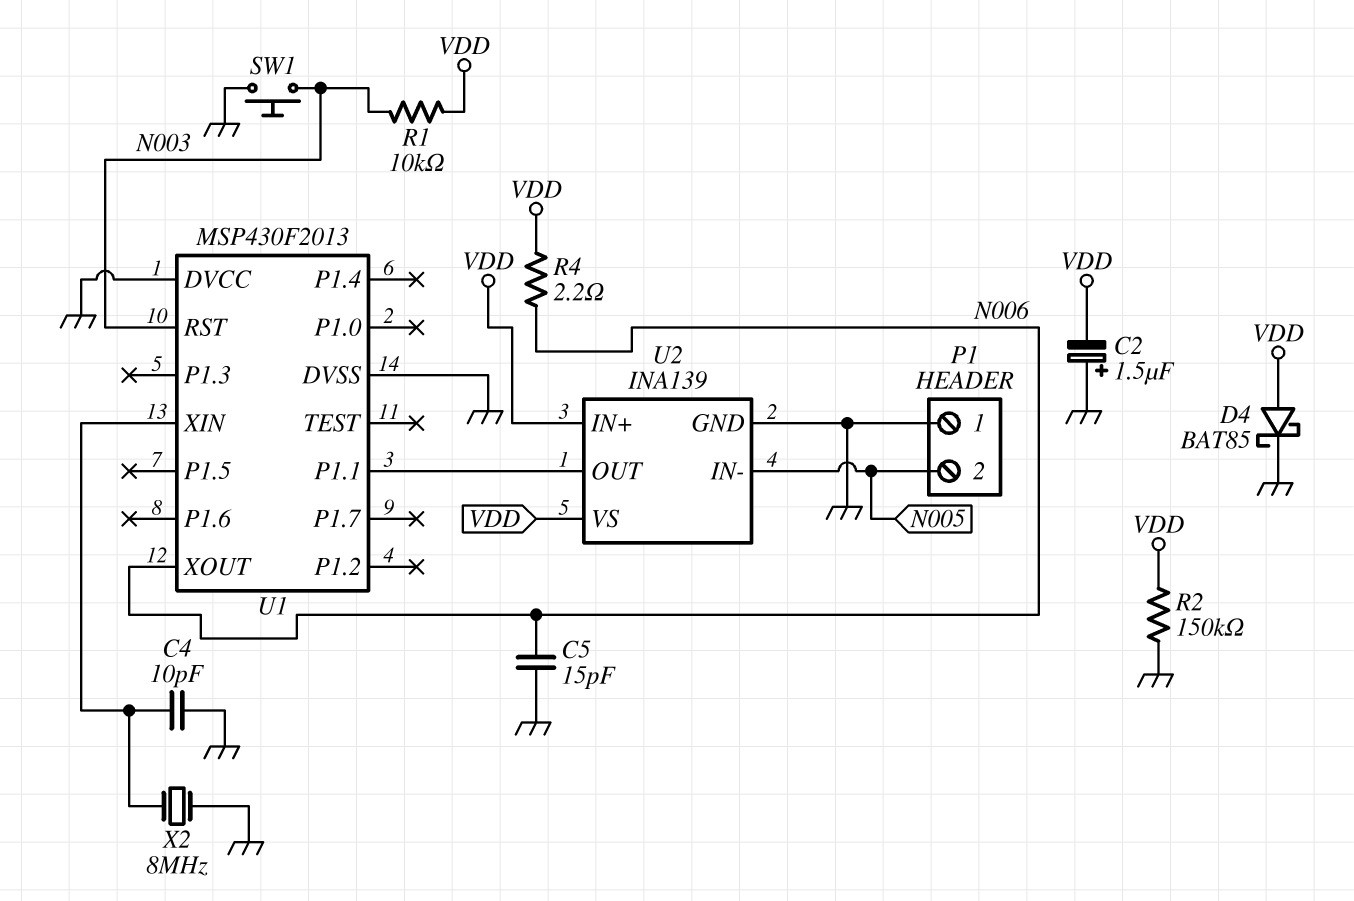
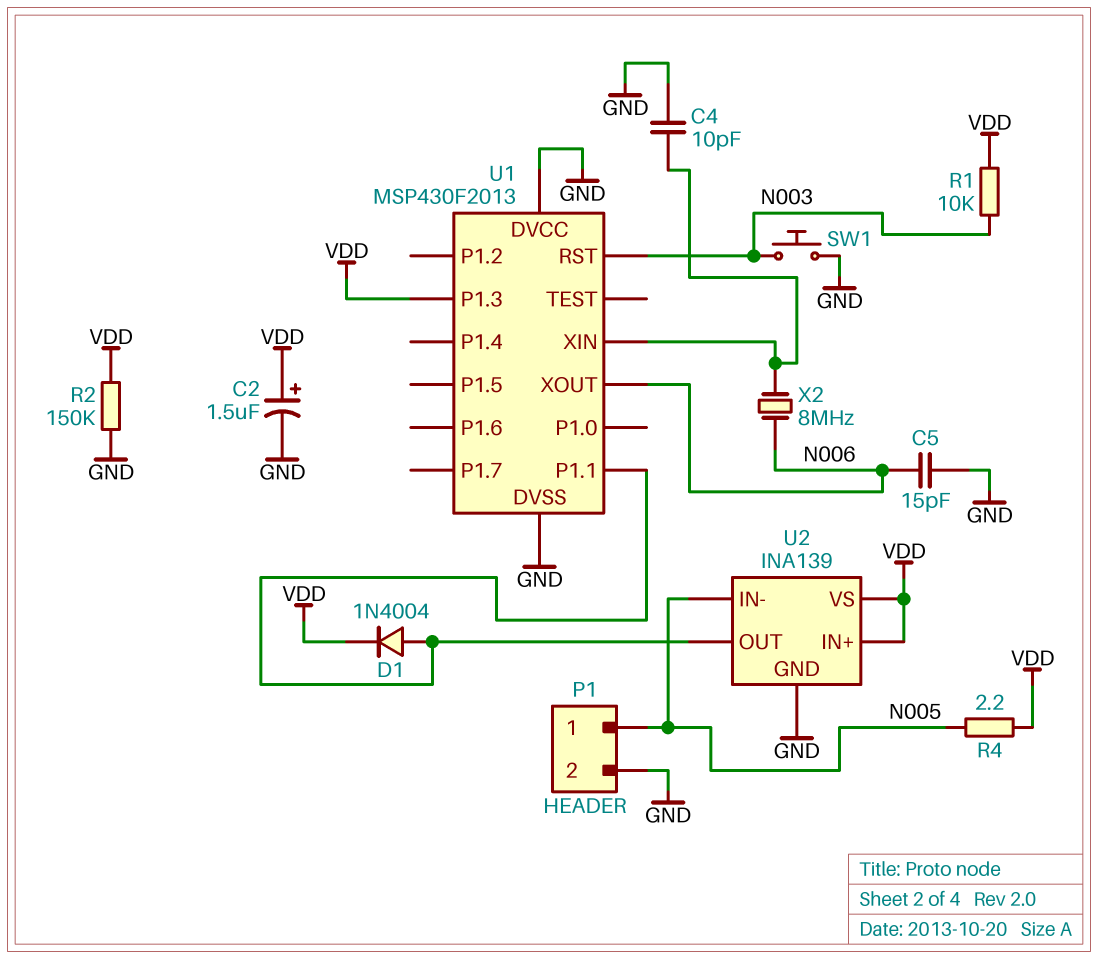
C2: 1.5uF (plus GND, minus VDD) -> 1.5uF (plus VDD, minus GND)
D1: none -> diode 1N4004 (A U1/P1.1, K VDD)
D4: schottky BAT85 (A VDD, K GND) -> none
P1 pin 1: GND -> N005
P1 pin 2: N005 -> GND
R4: 2.2 (N006, VDD) -> 2.2 (N005, VDD)
U1 pin P1.3: none -> VDD
X2: 8MHz (GND, U1/XIN) -> 8MHz (N006, U1/XIN)

